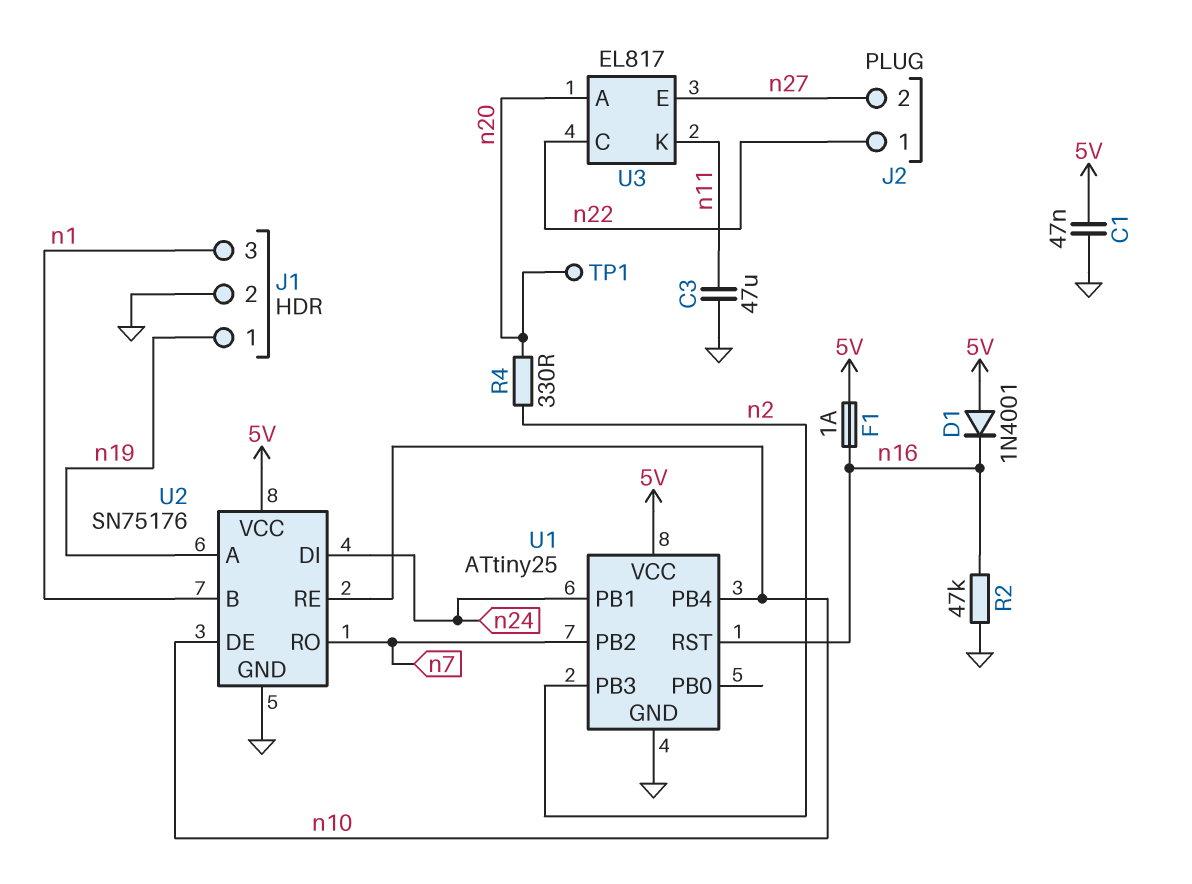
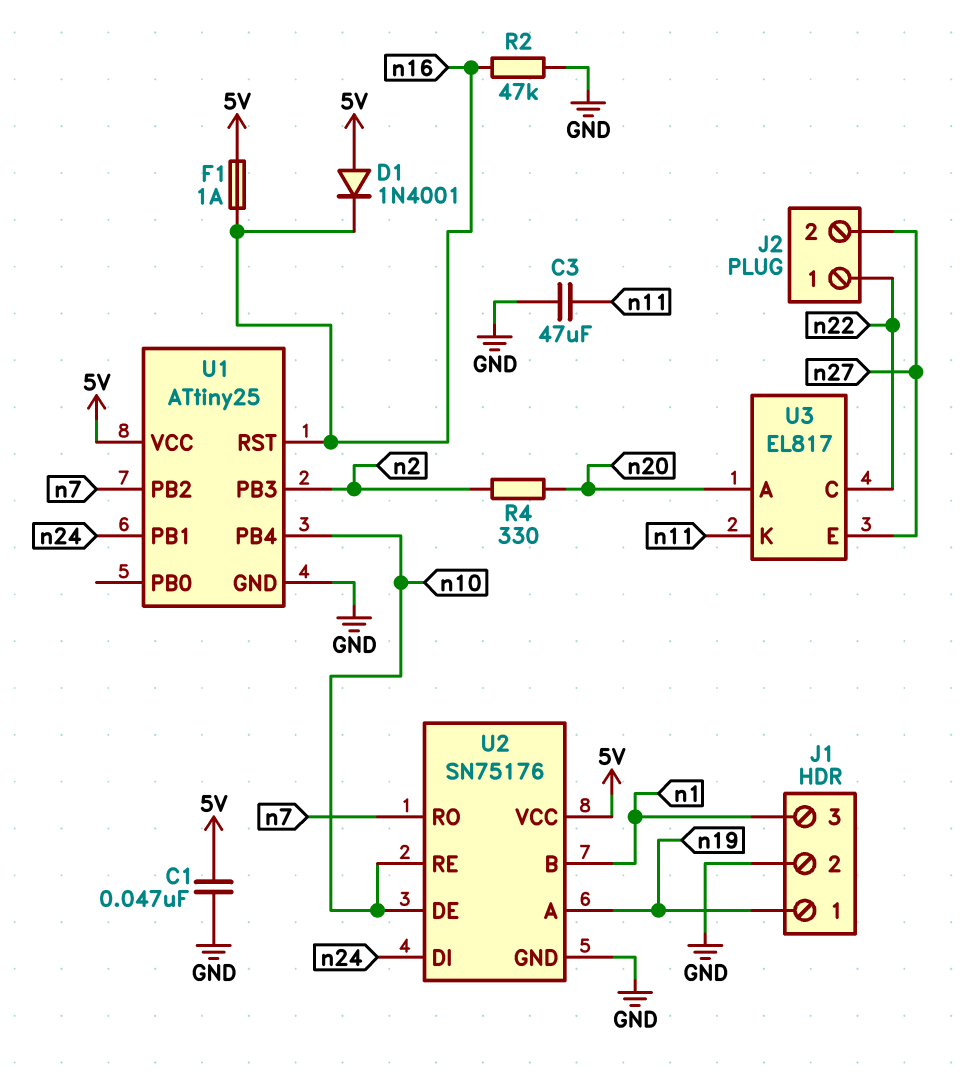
TP1: test point (n20) -> none

